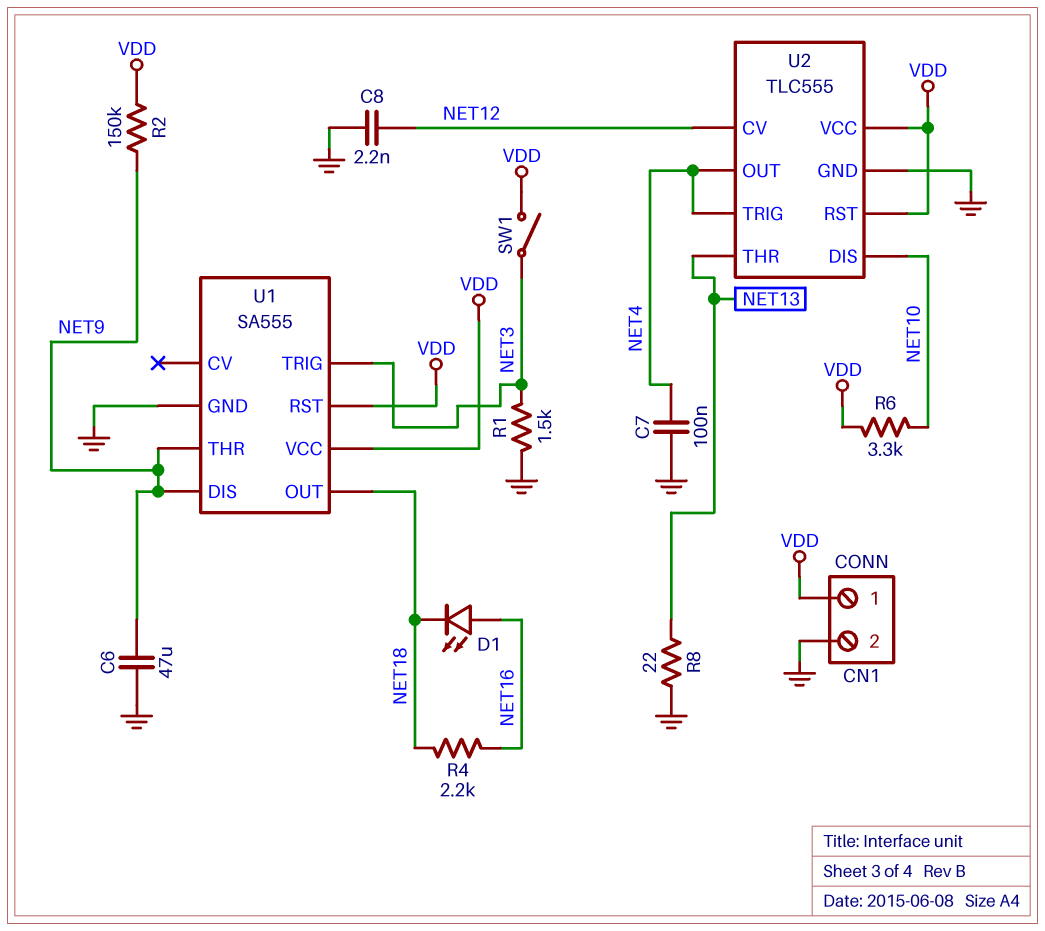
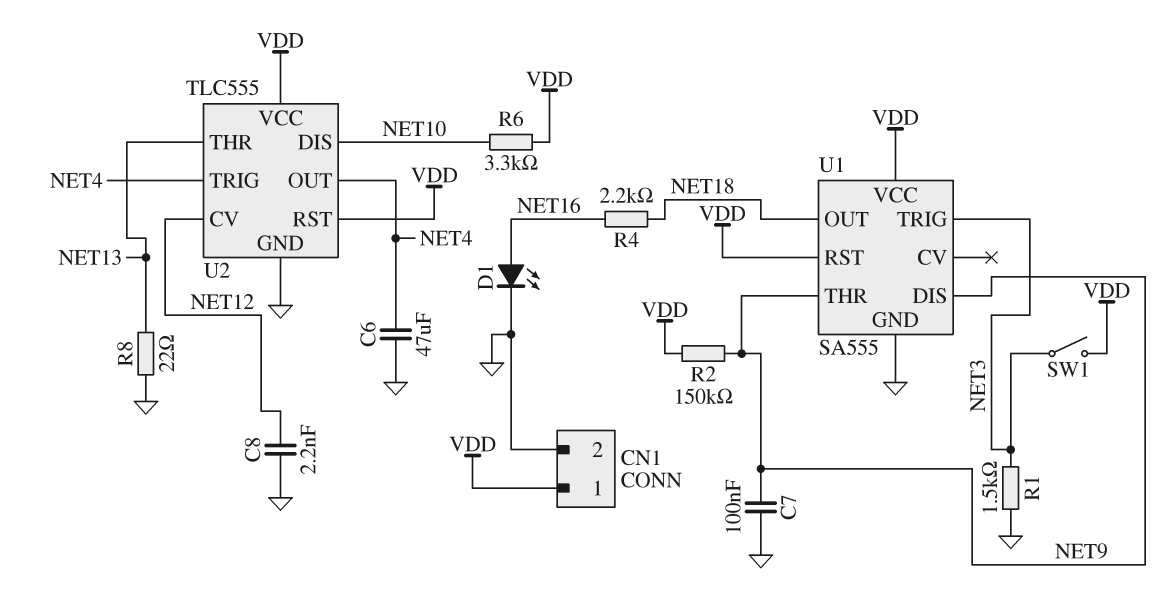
C6: 47uF (GND, NET9) -> 47uF (GND, NET4)
C7: 100nF (GND, NET4) -> 100nF (GND, NET9)
D1: LED (A NET16, K NET18) -> LED (A NET16, K GND)

